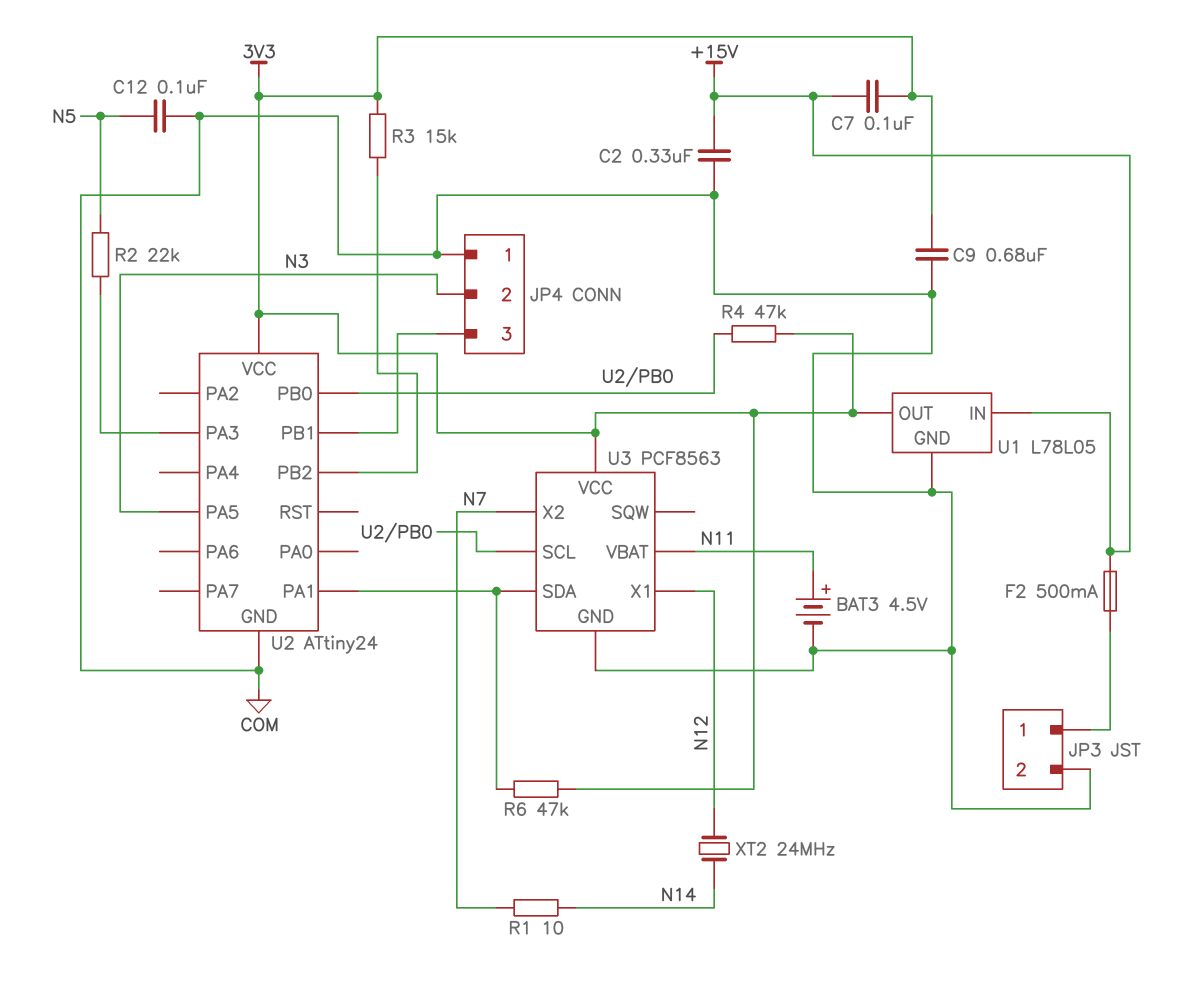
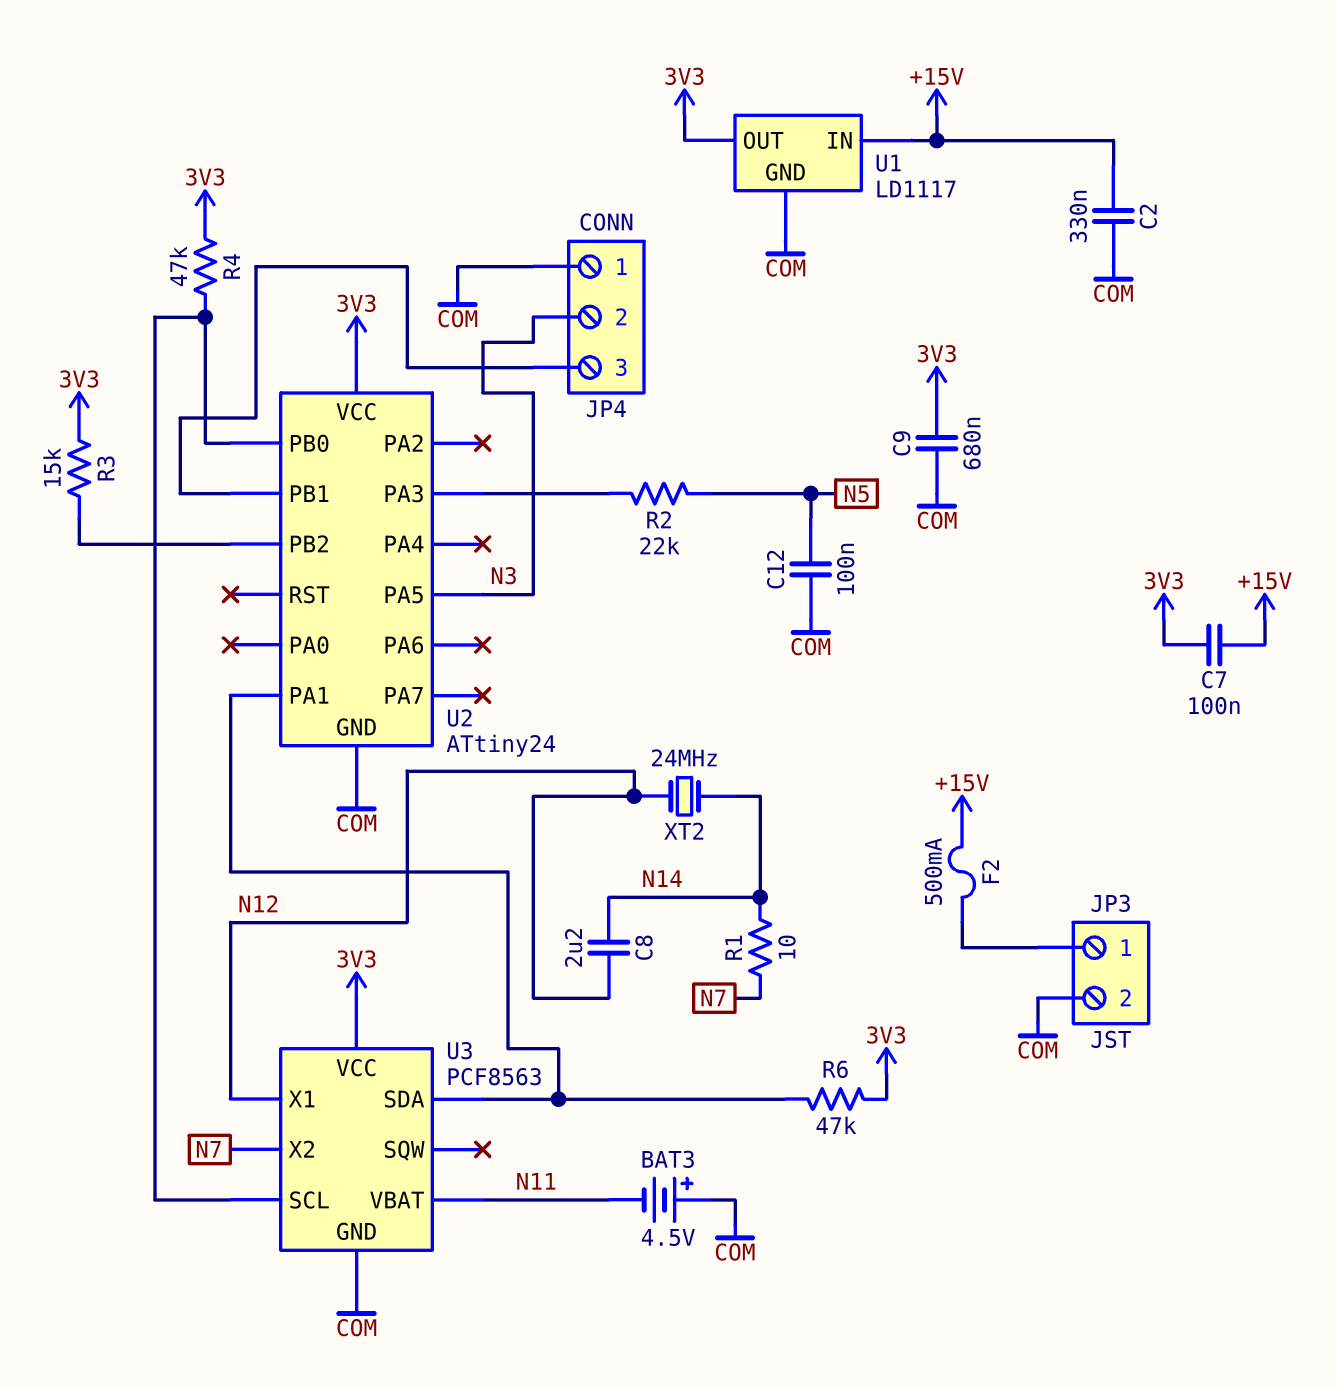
BAT3: 4.5V (plus N11, minus COM) -> 4.5V (plus COM, minus N11)
C8: none -> 2.2uF (N12, N14)
U1: L78L05 -> LD1117

